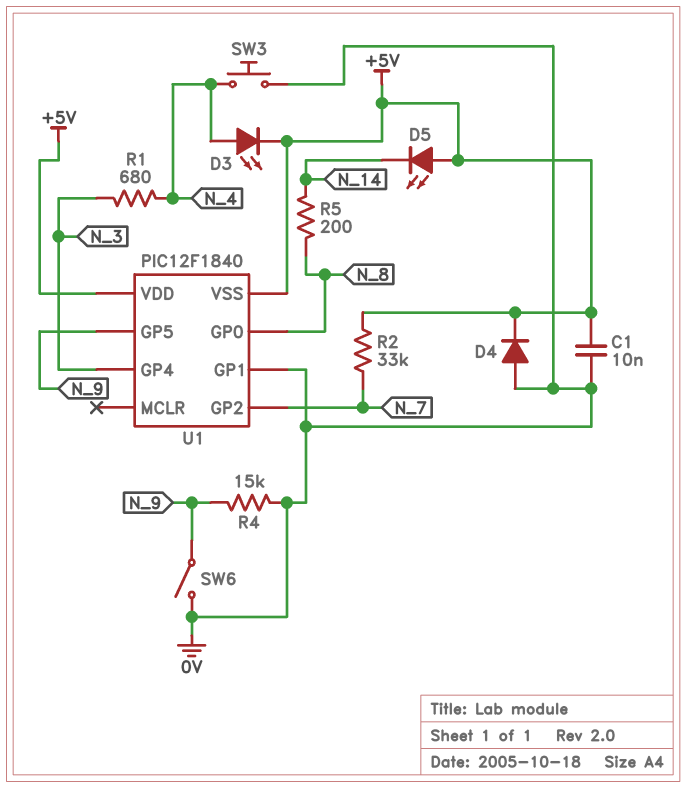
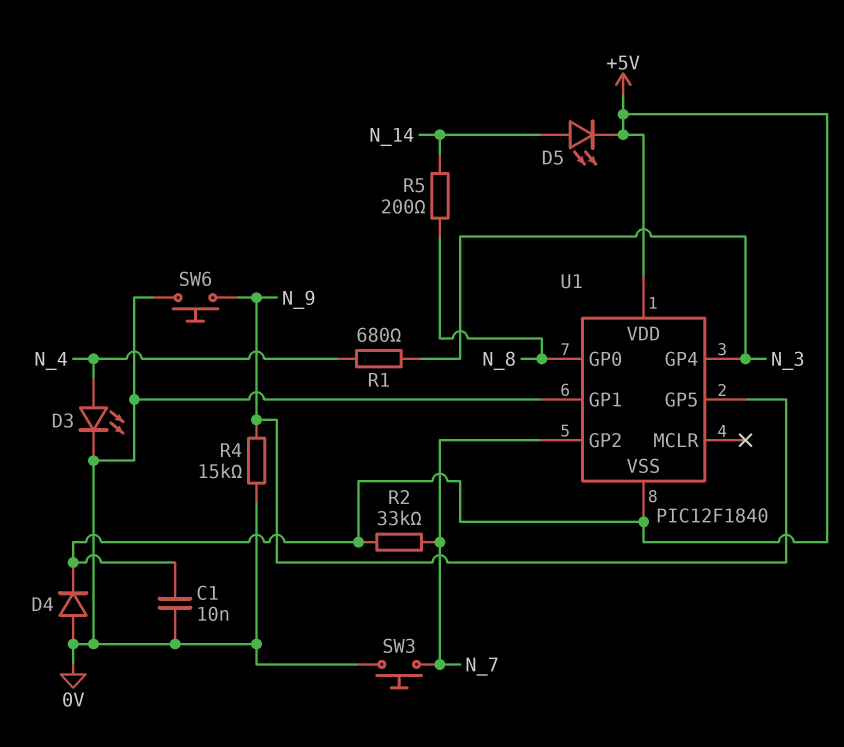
D3: LED (A N_4, K +5V) -> LED (A N_4, K 0V)
D5: LED (A +5V, K N_14) -> LED (A N_14, K +5V)
SW3: button (0V, N_4) -> button (0V, N_7)
SW6: switch (0V, N_9) -> button (0V, N_9)

